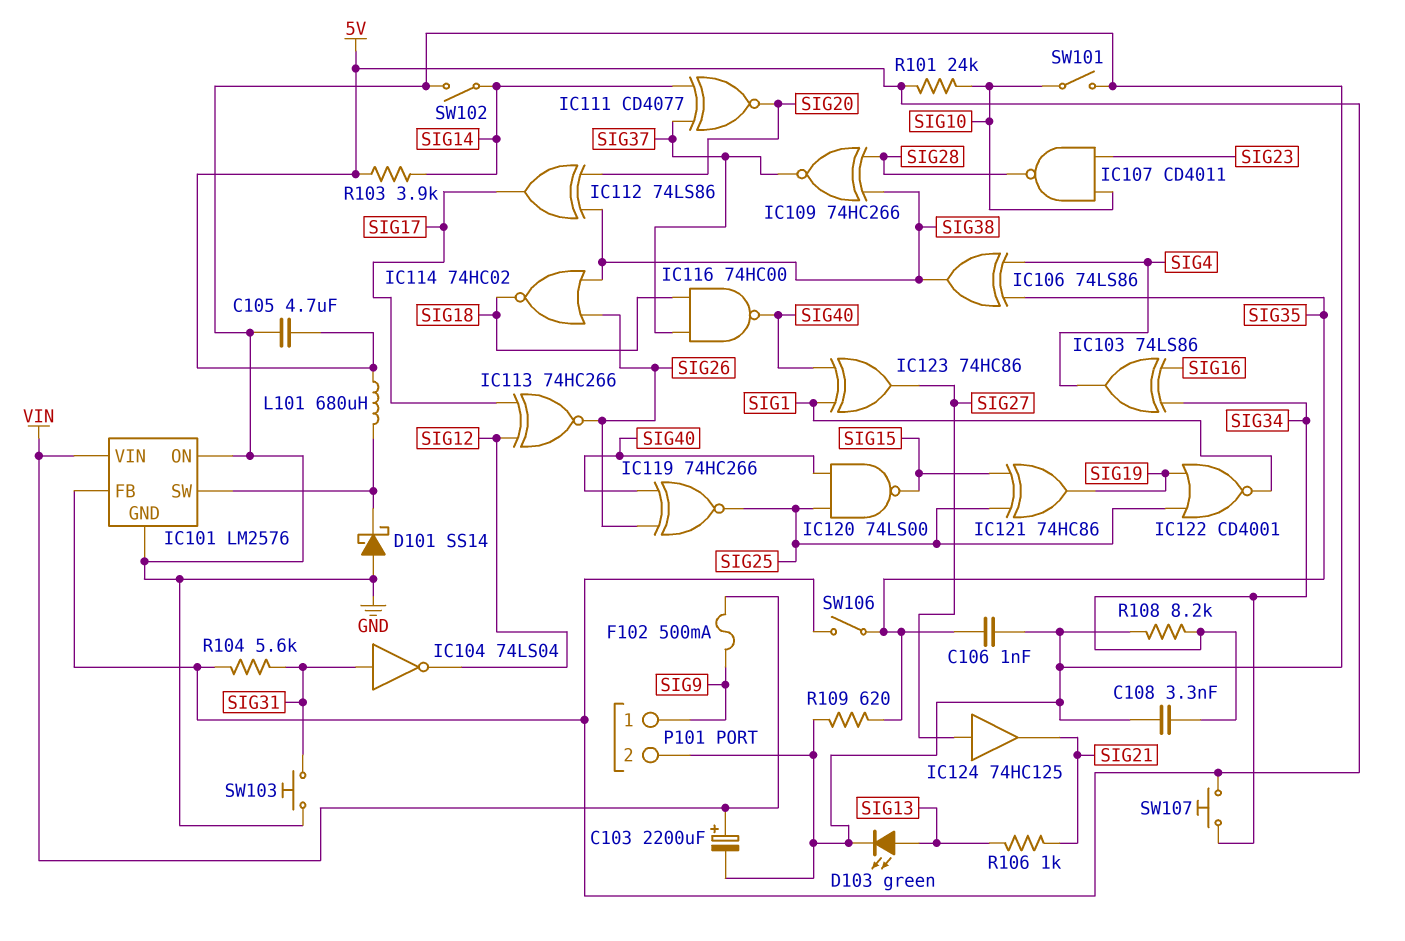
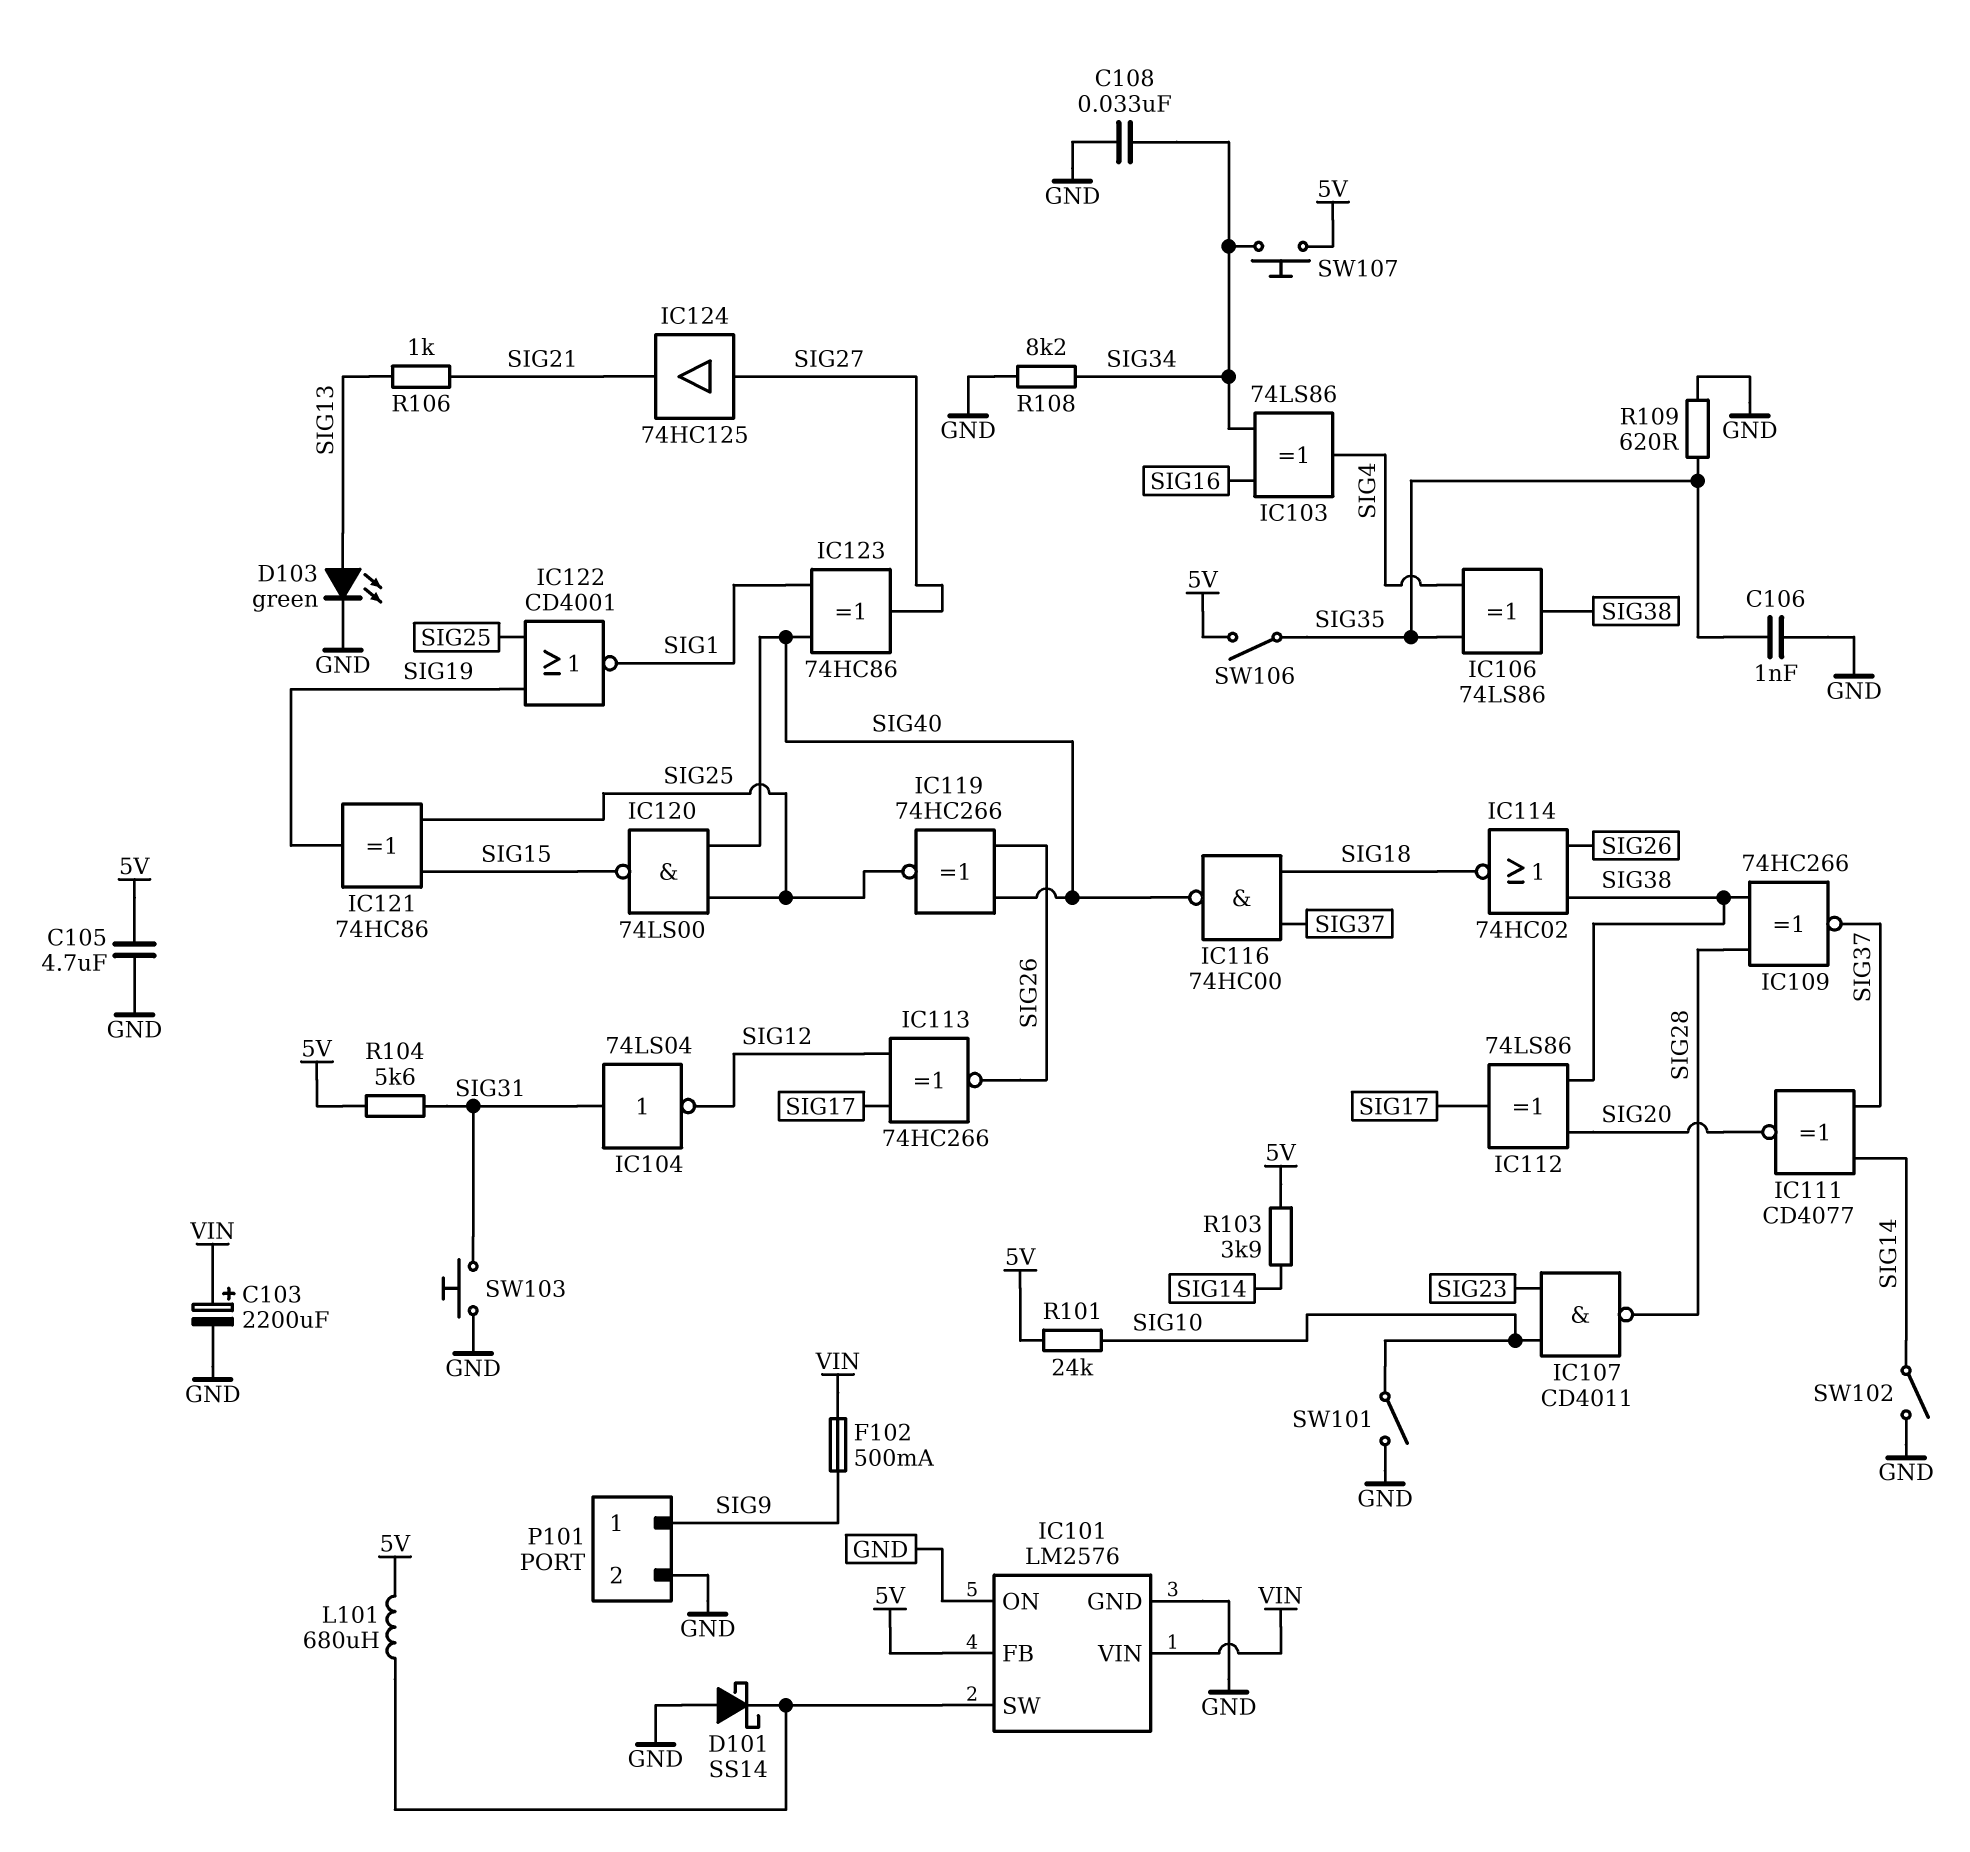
C108: 3.3nF (GND, SIG34) -> 33nF (GND, SIG34)

